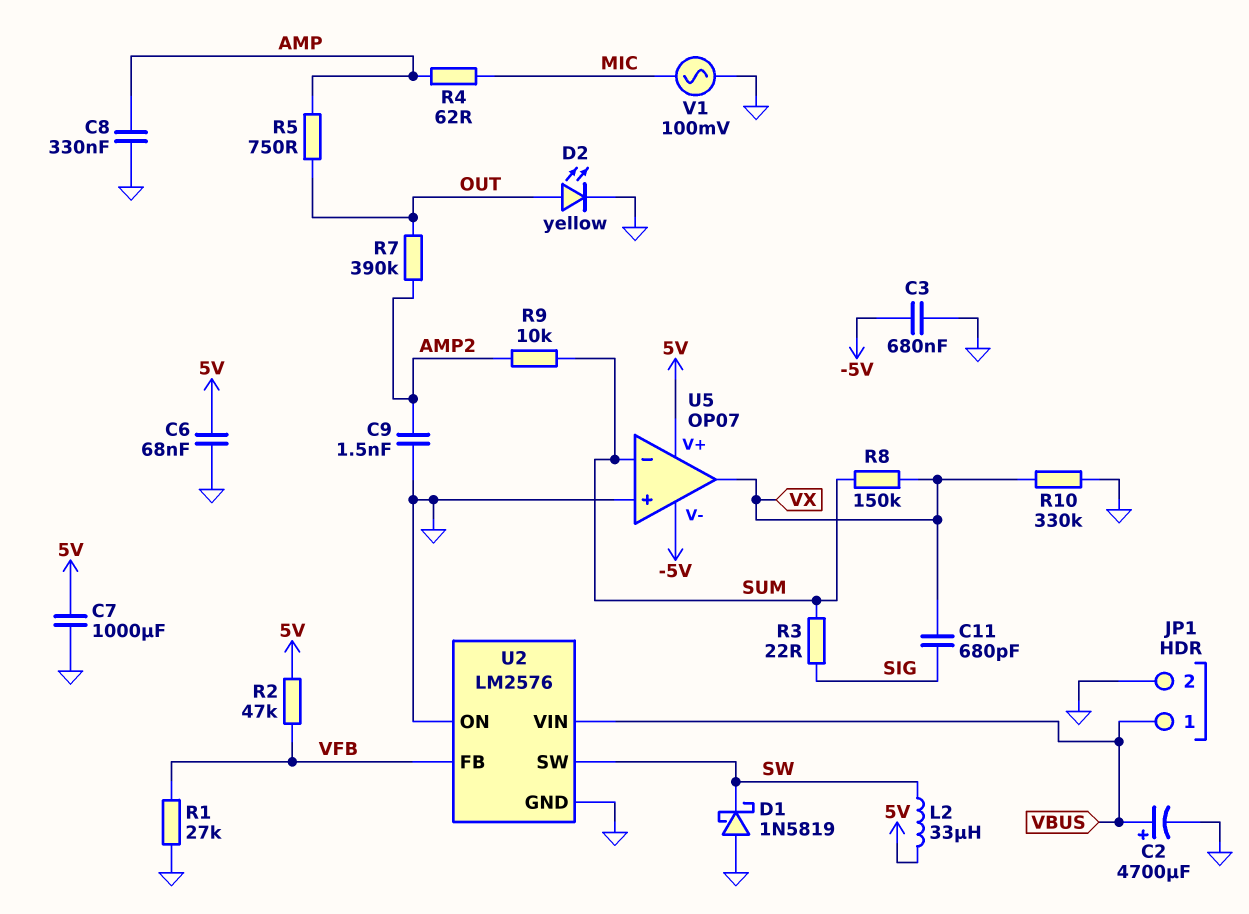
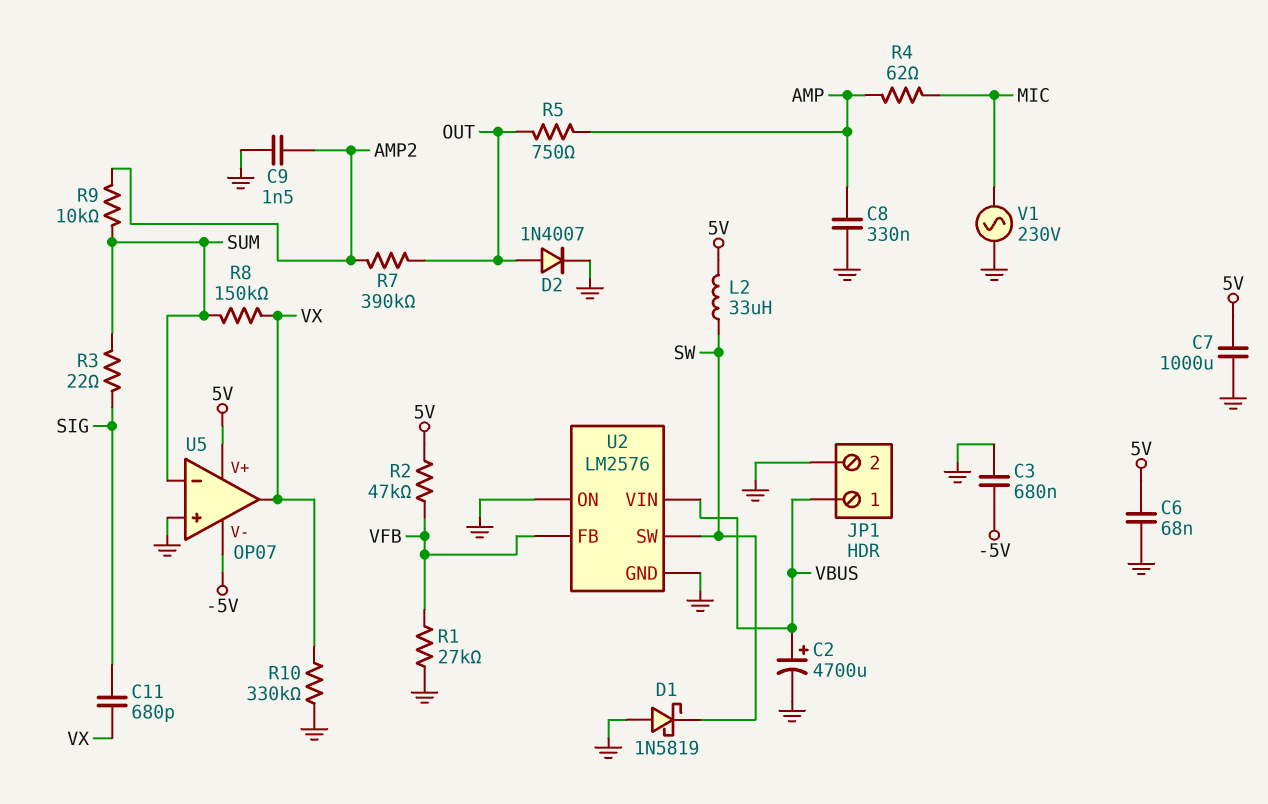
D2: LED yellow (A OUT, K GND) -> diode 1N4007 (A OUT, K GND)
V1: AC 100mV (GND, MIC) -> AC 230V (GND, MIC)

